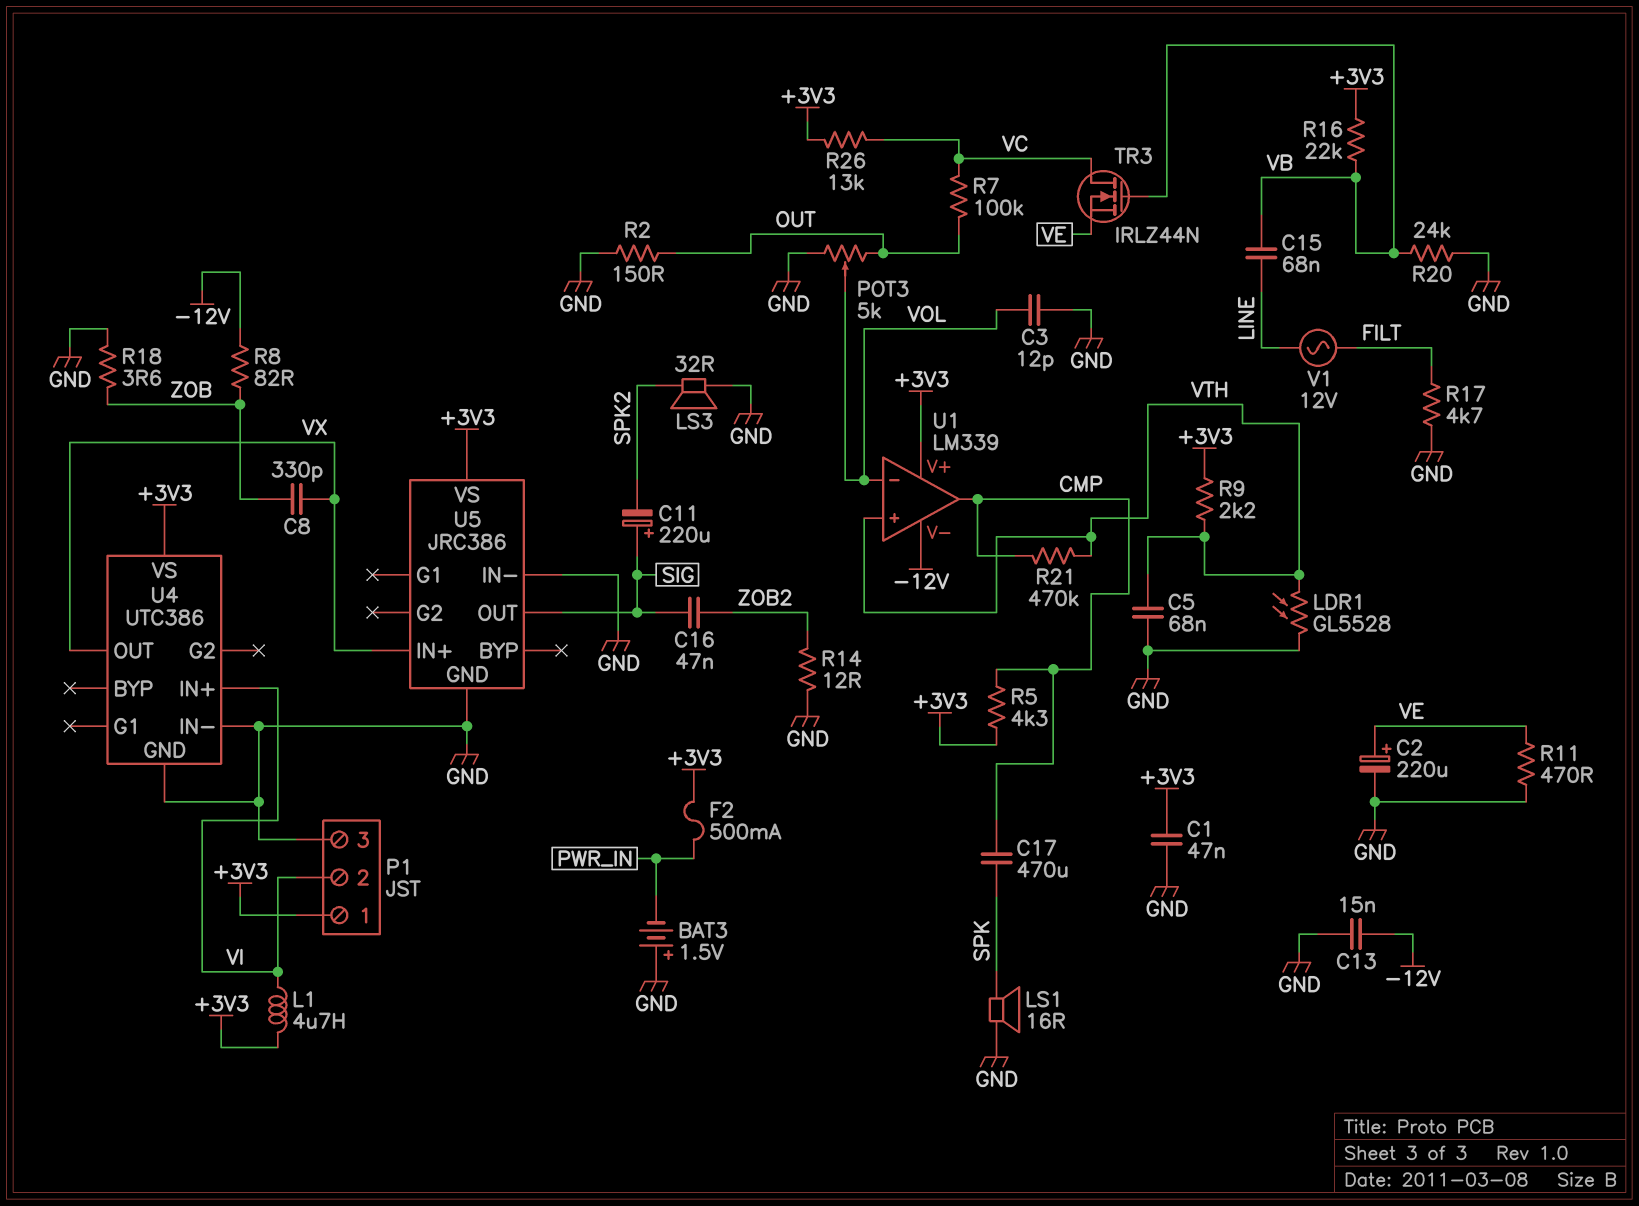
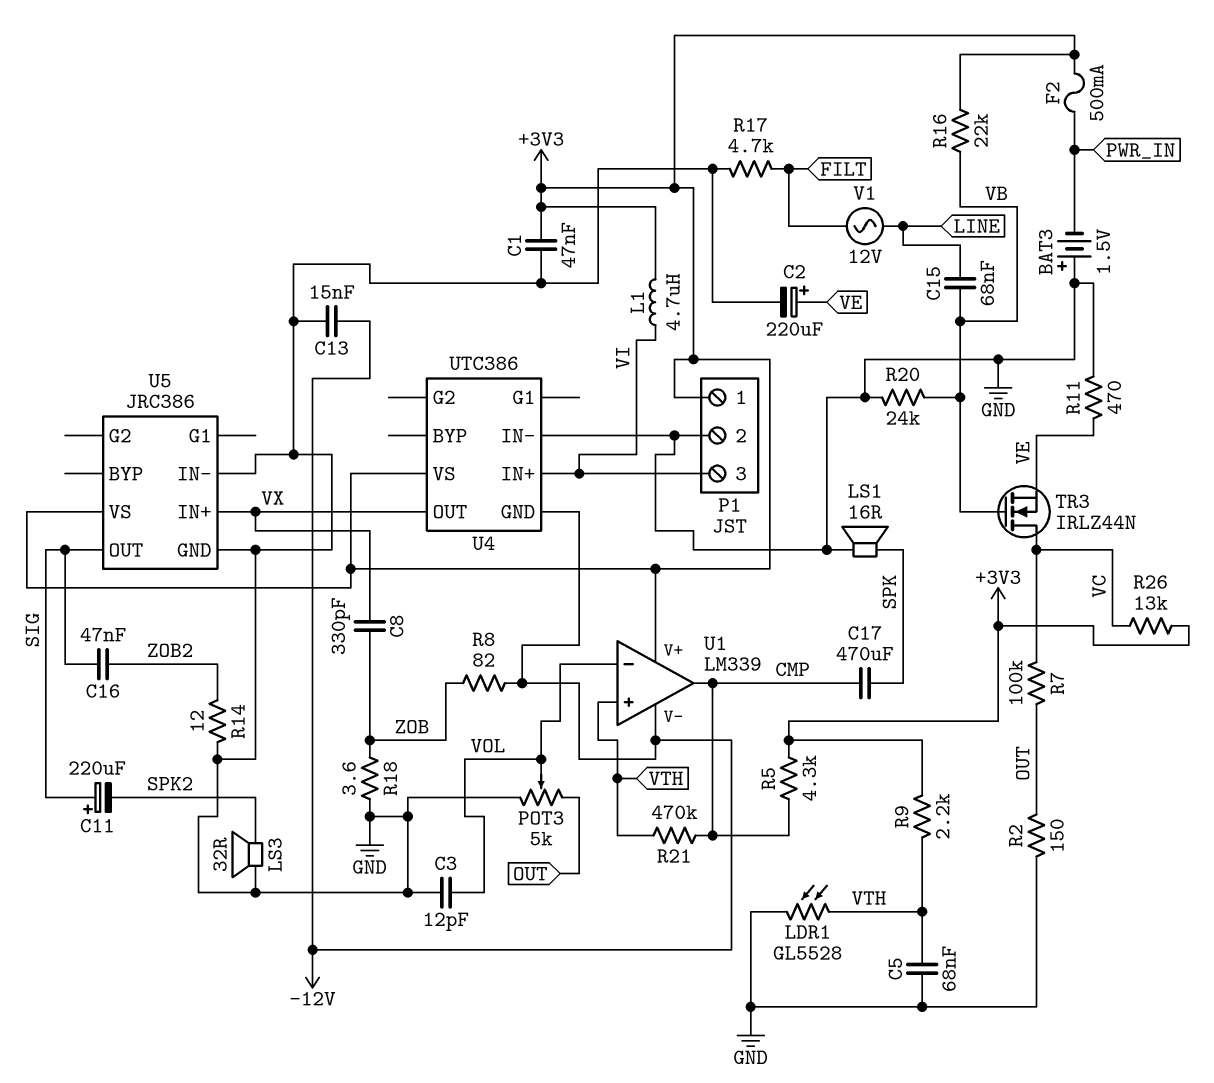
P1 pin 2: VI -> GND
P1 pin 3: GND -> VI
U4 pin GND: GND -> -12V

